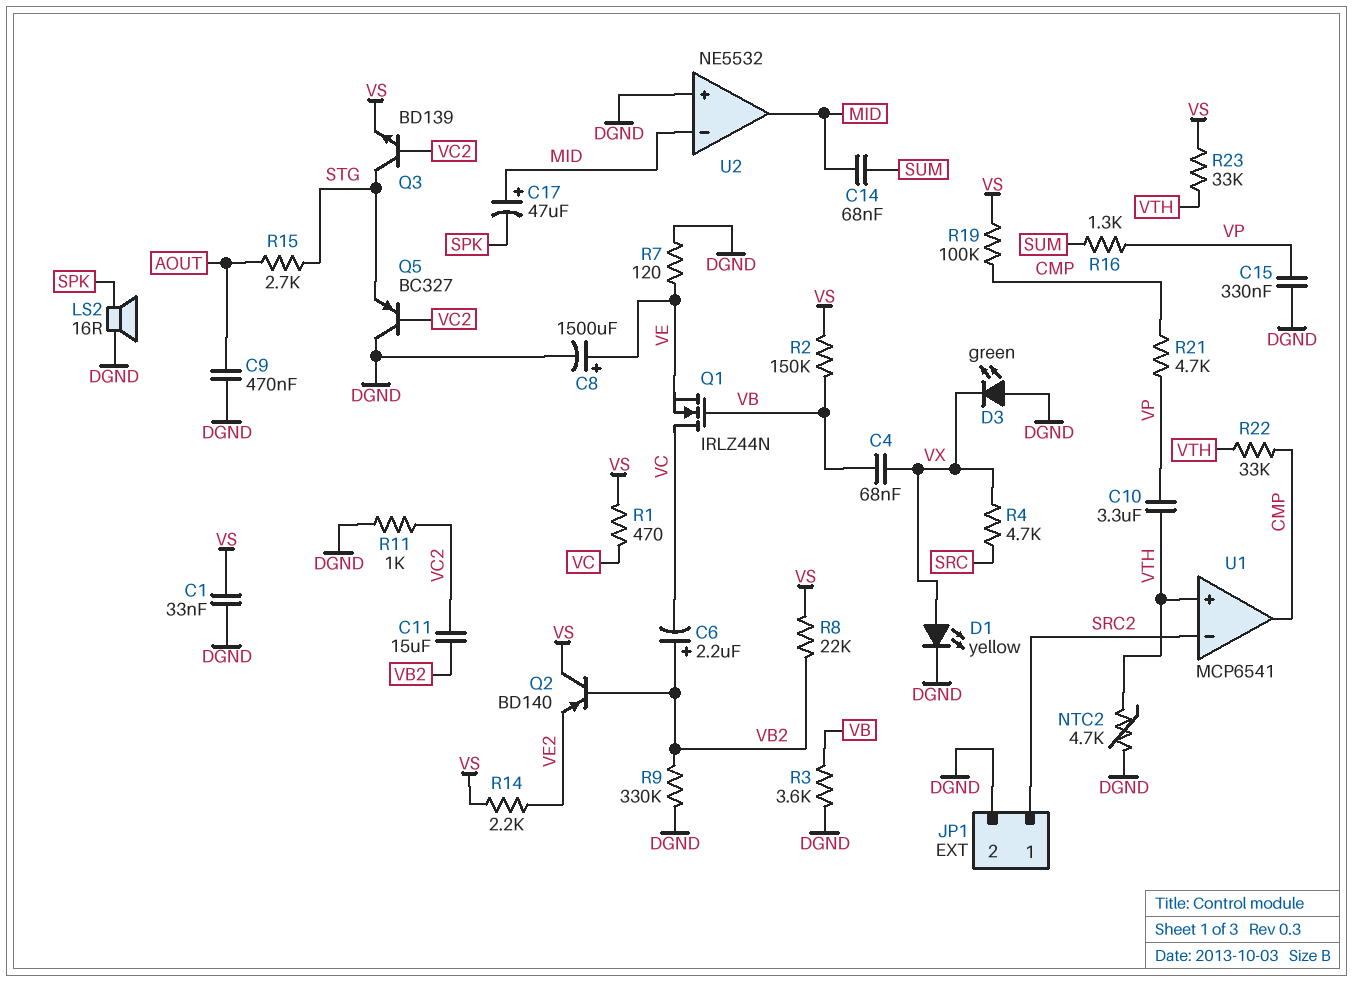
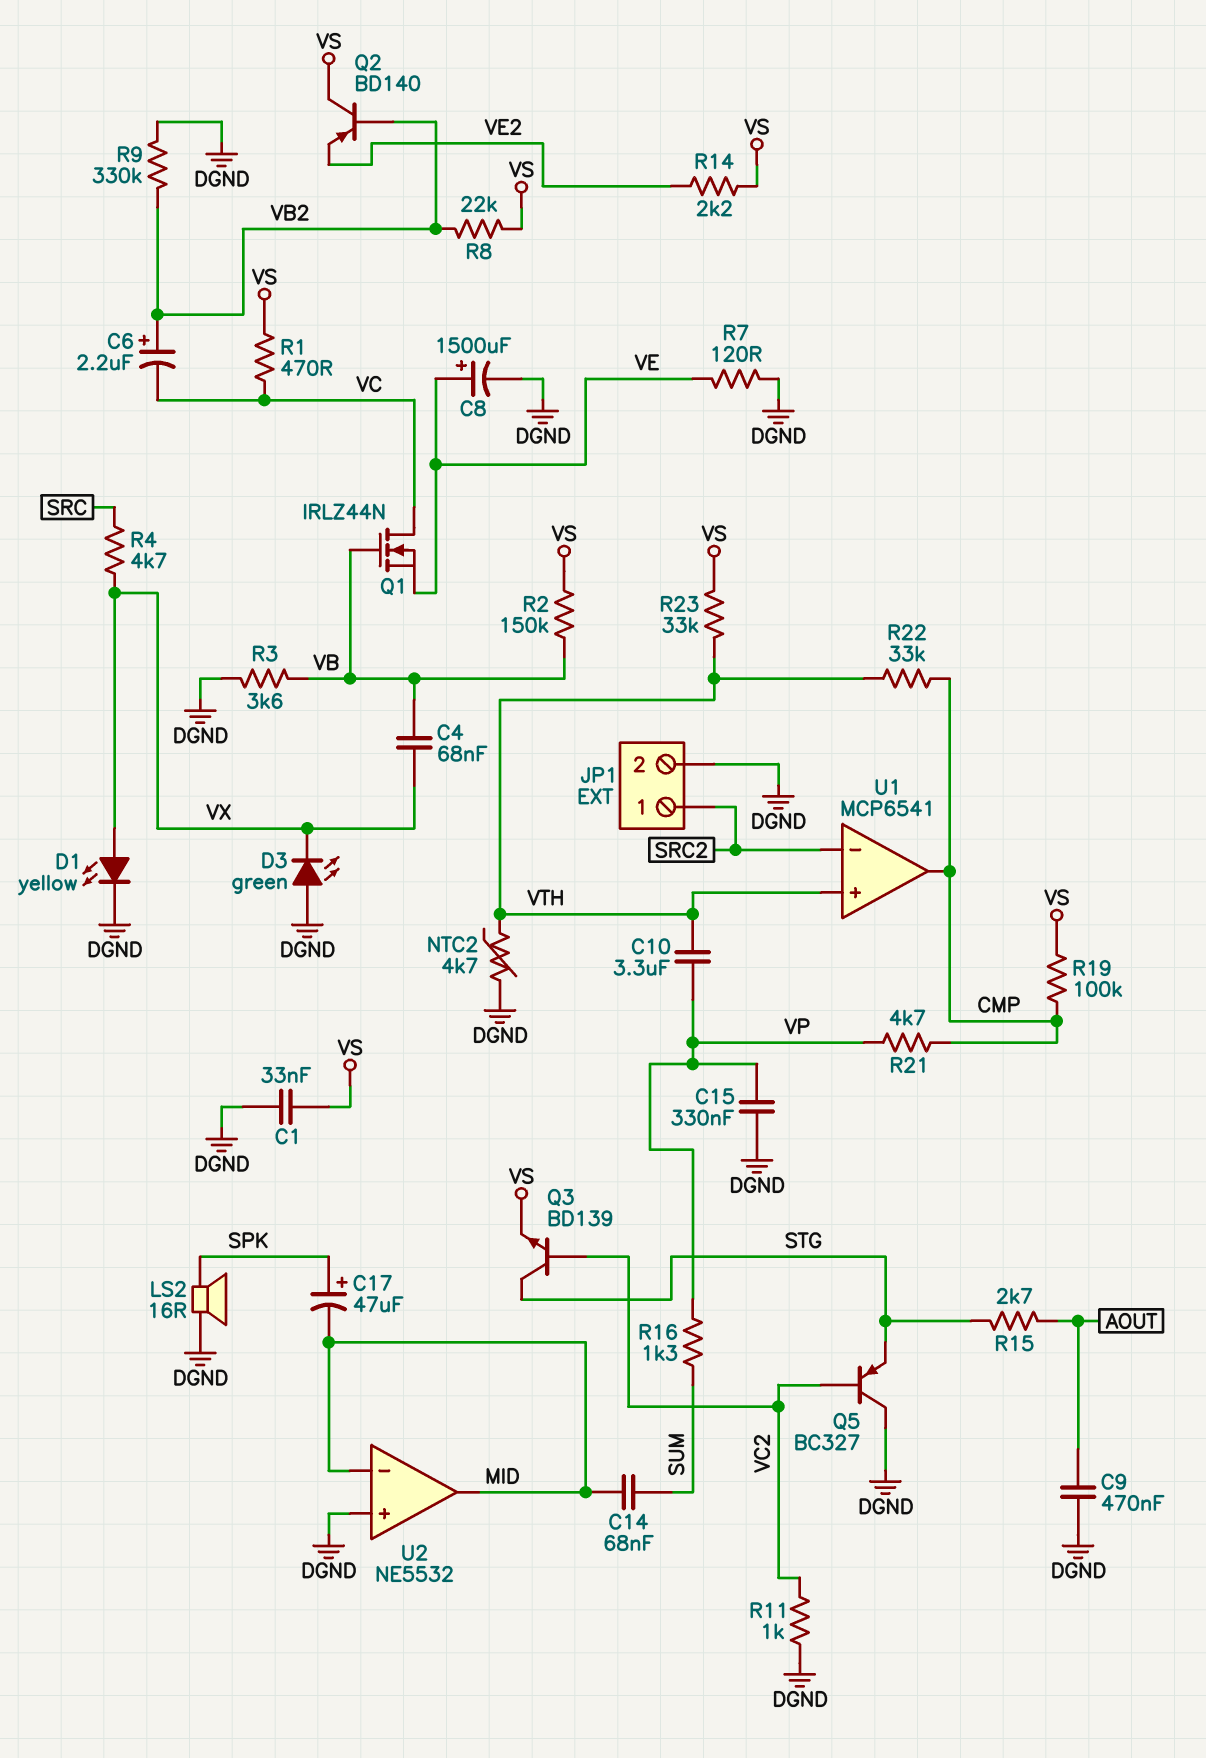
C11: 15uF (VB2, VC2) -> none
C17: 47uF (plus MID, minus SPK) -> 47uF (plus SPK, minus MID)

